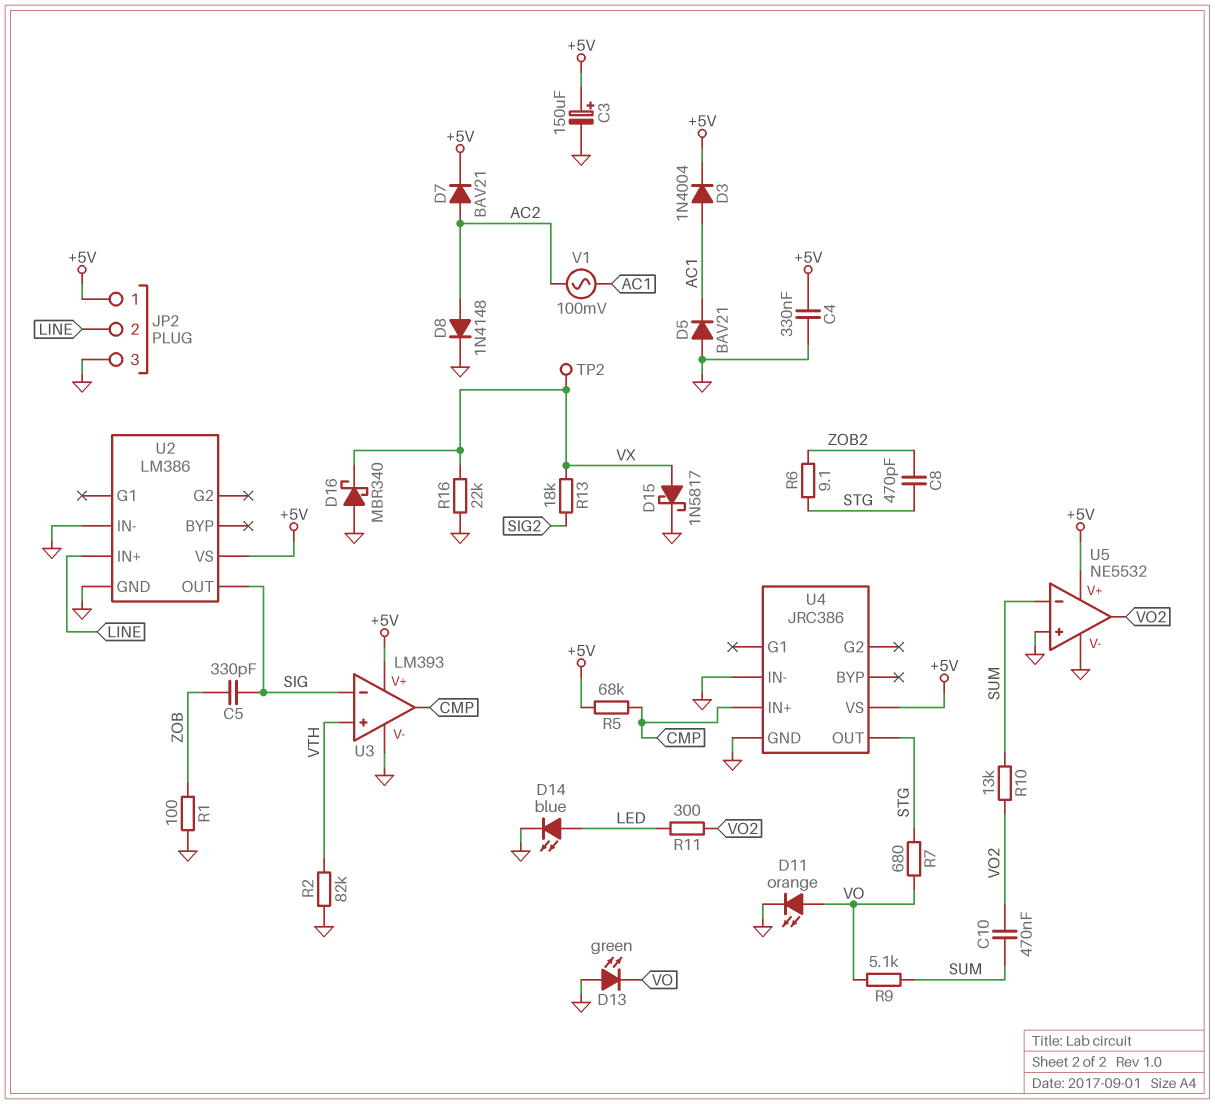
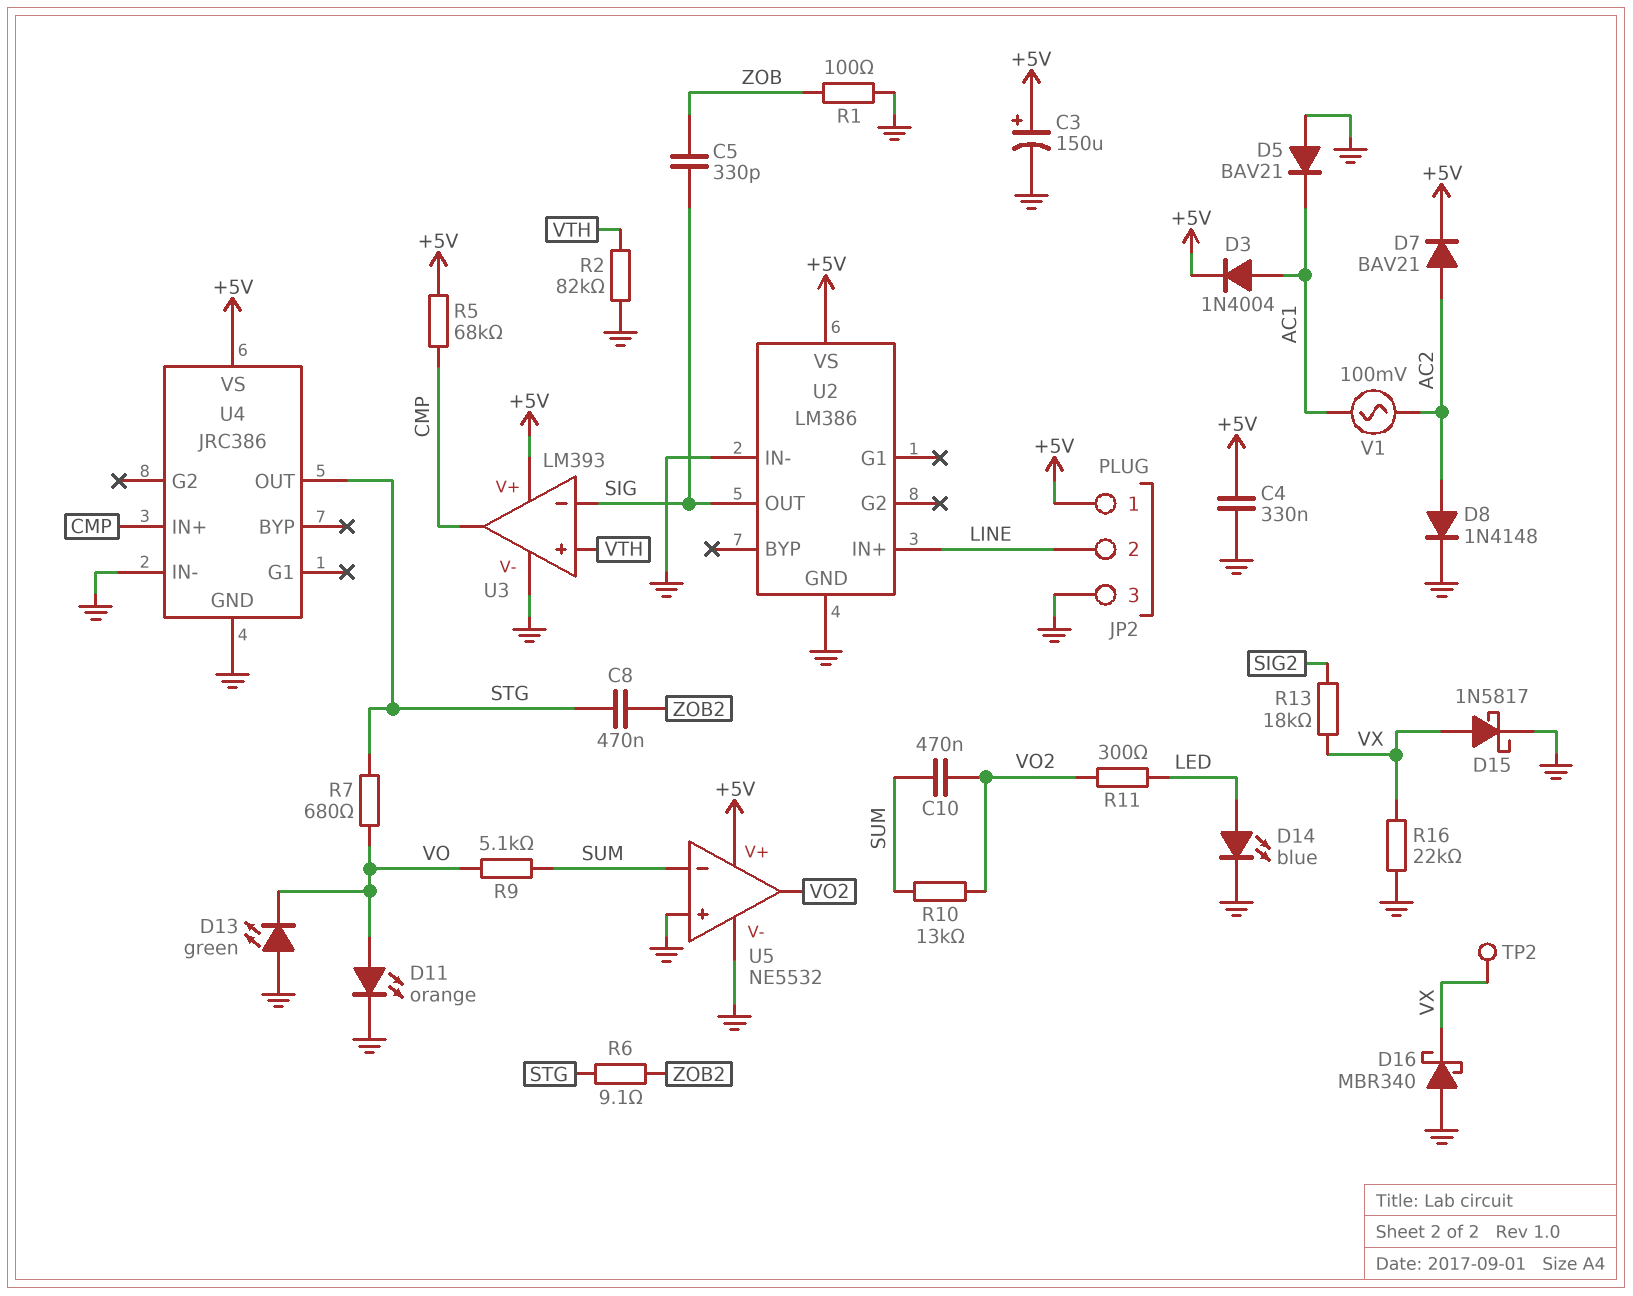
C8: 470pF (STG, ZOB2) -> 470nF (STG, ZOB2)

